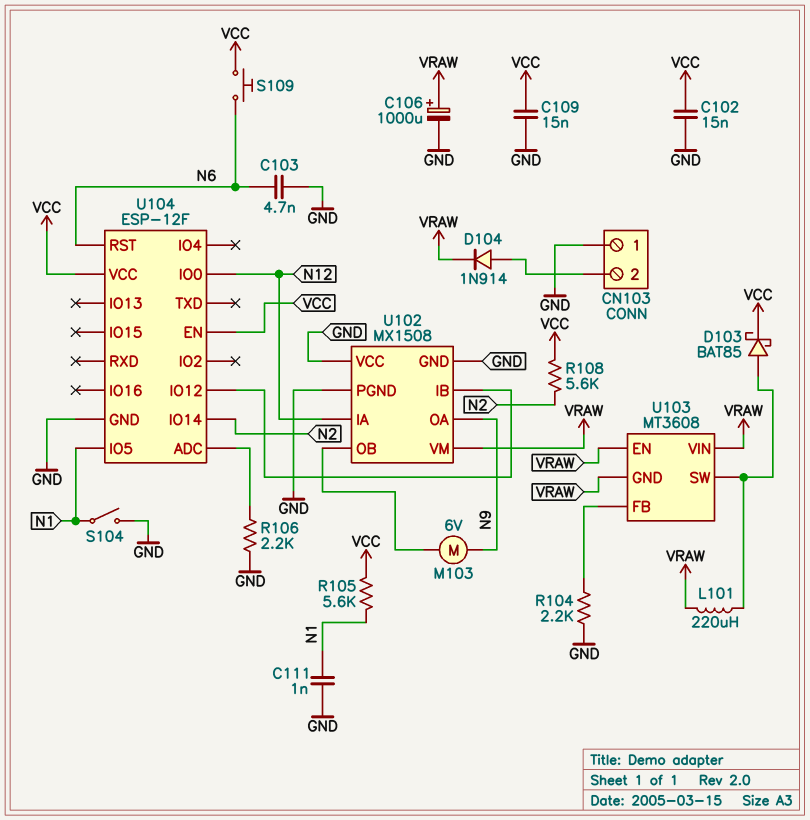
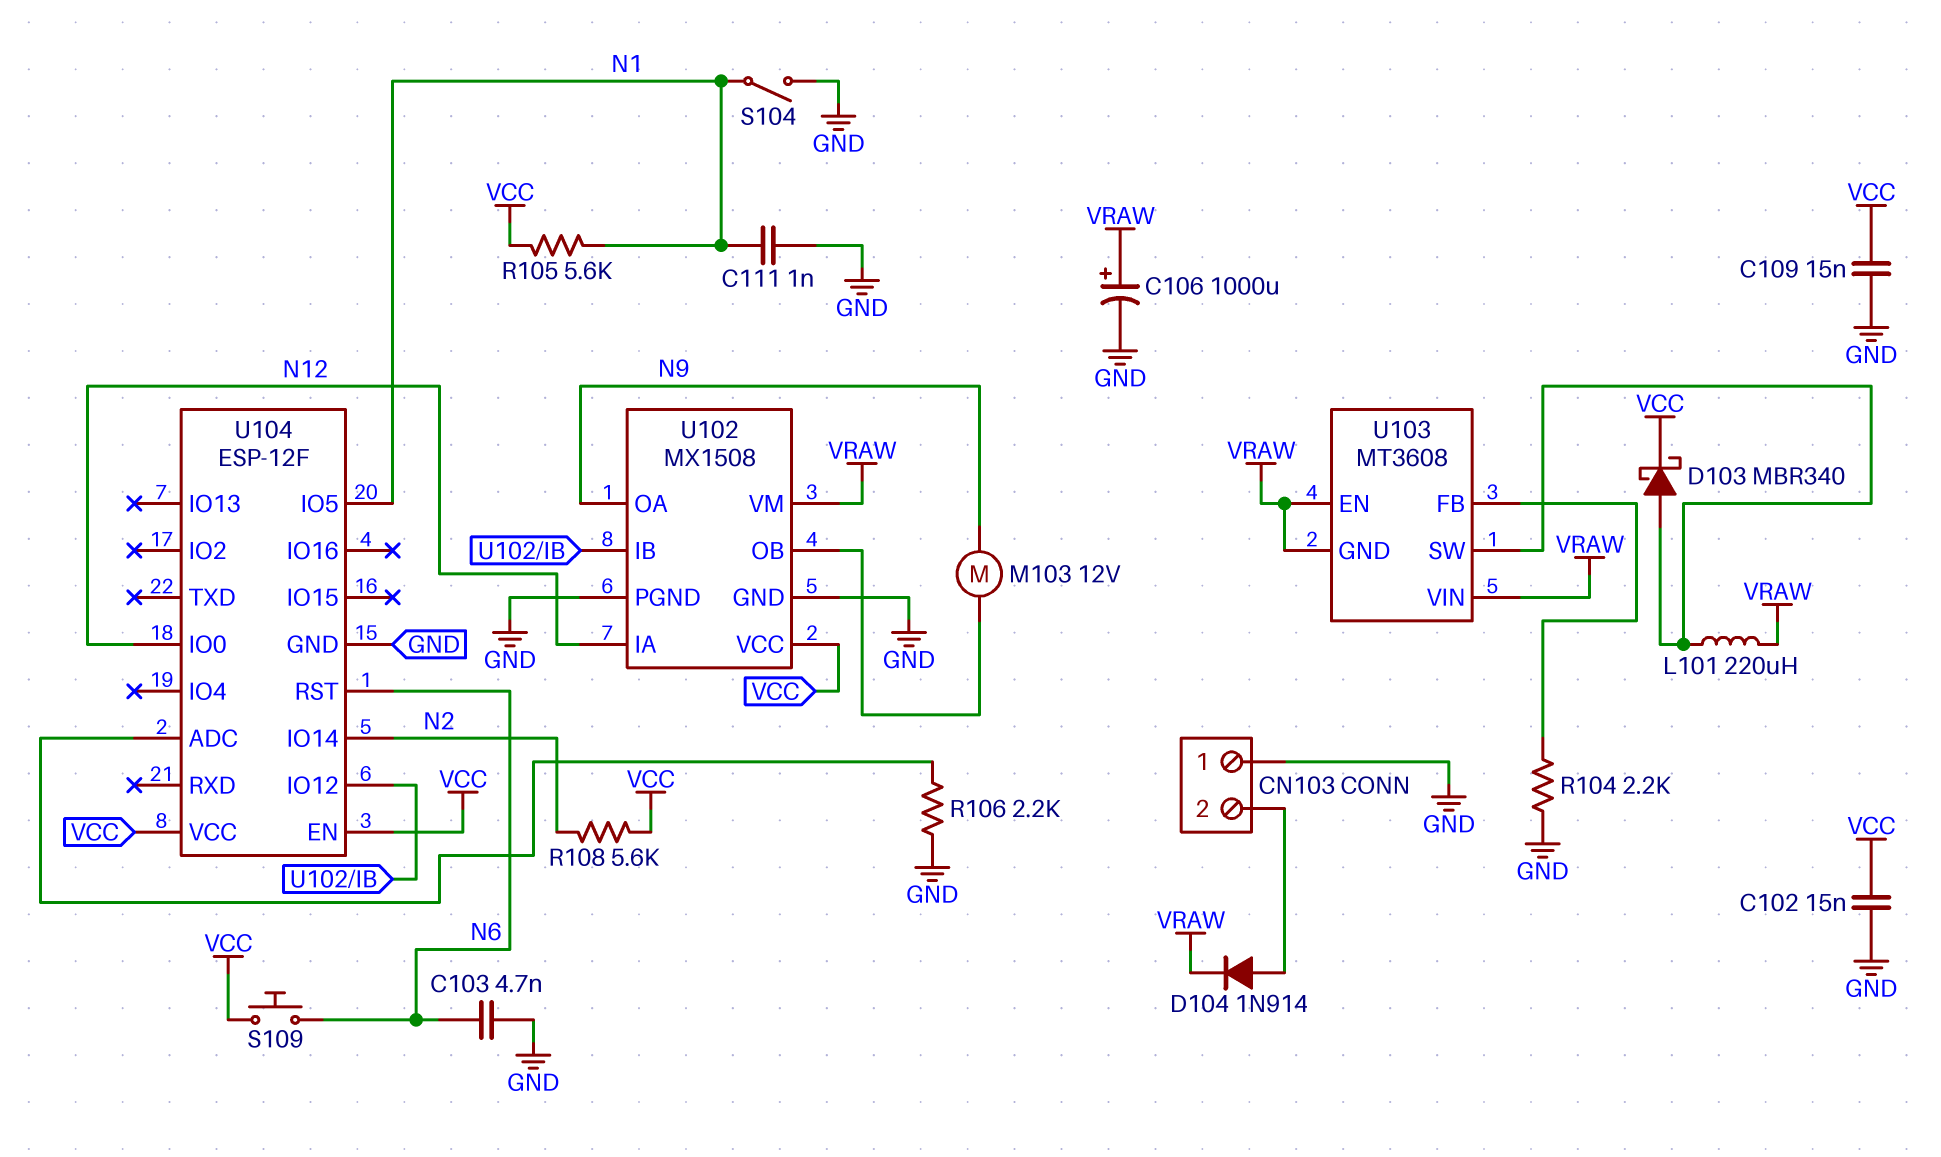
D103: schottky BAT85 (A U103/SW, K VCC) -> schottky MBR340 (A U103/SW, K VCC)
M103: motor 6V (N9, U102/OB) -> motor 12V (N9, U102/OB)
U102 pin VCC: GND -> VCC

